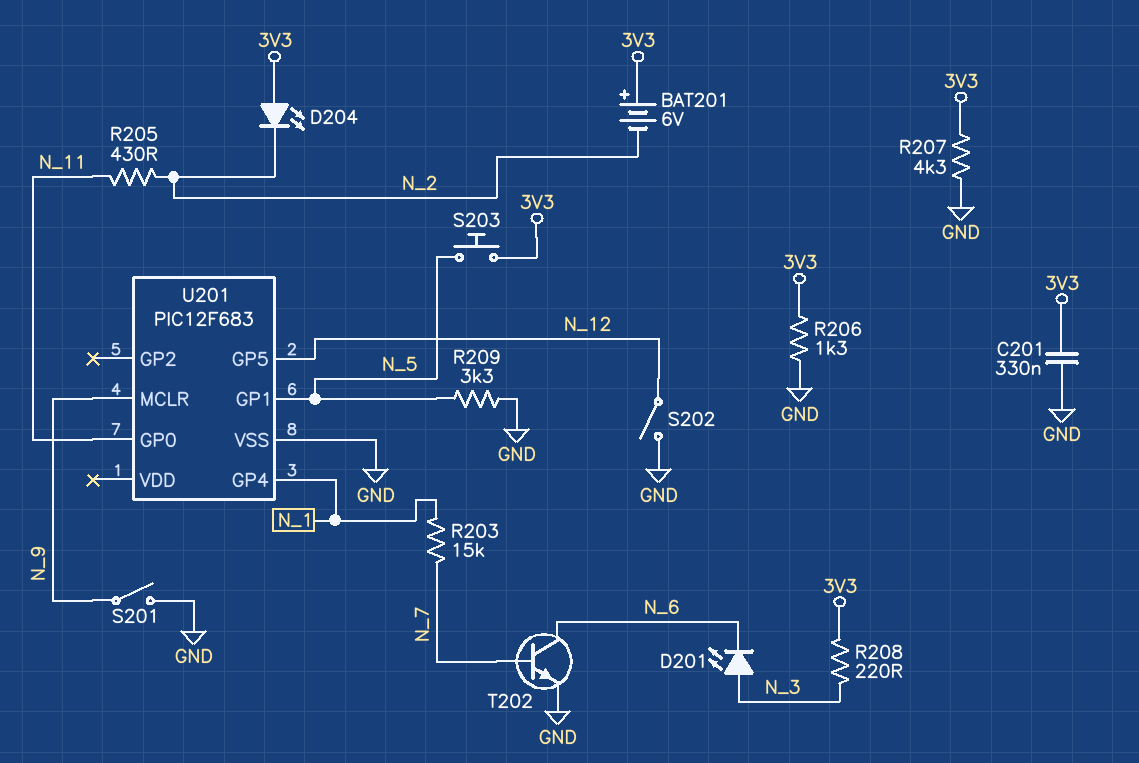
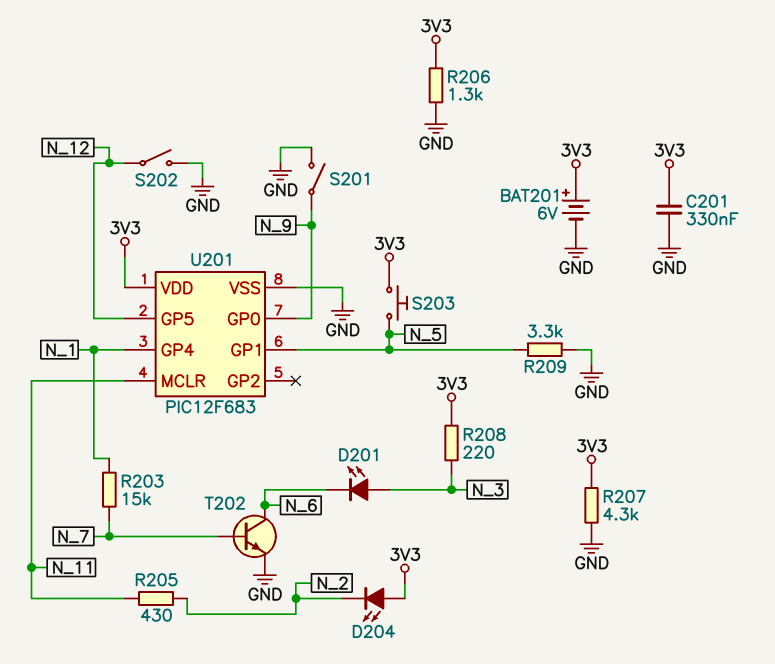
BAT201: 6V (plus 3V3, minus N_2) -> 6V (plus 3V3, minus GND)
U201 pin GP0: N_11 -> N_9
U201 pin MCLR: N_9 -> N_11
U201 pin VDD: none -> 3V3

